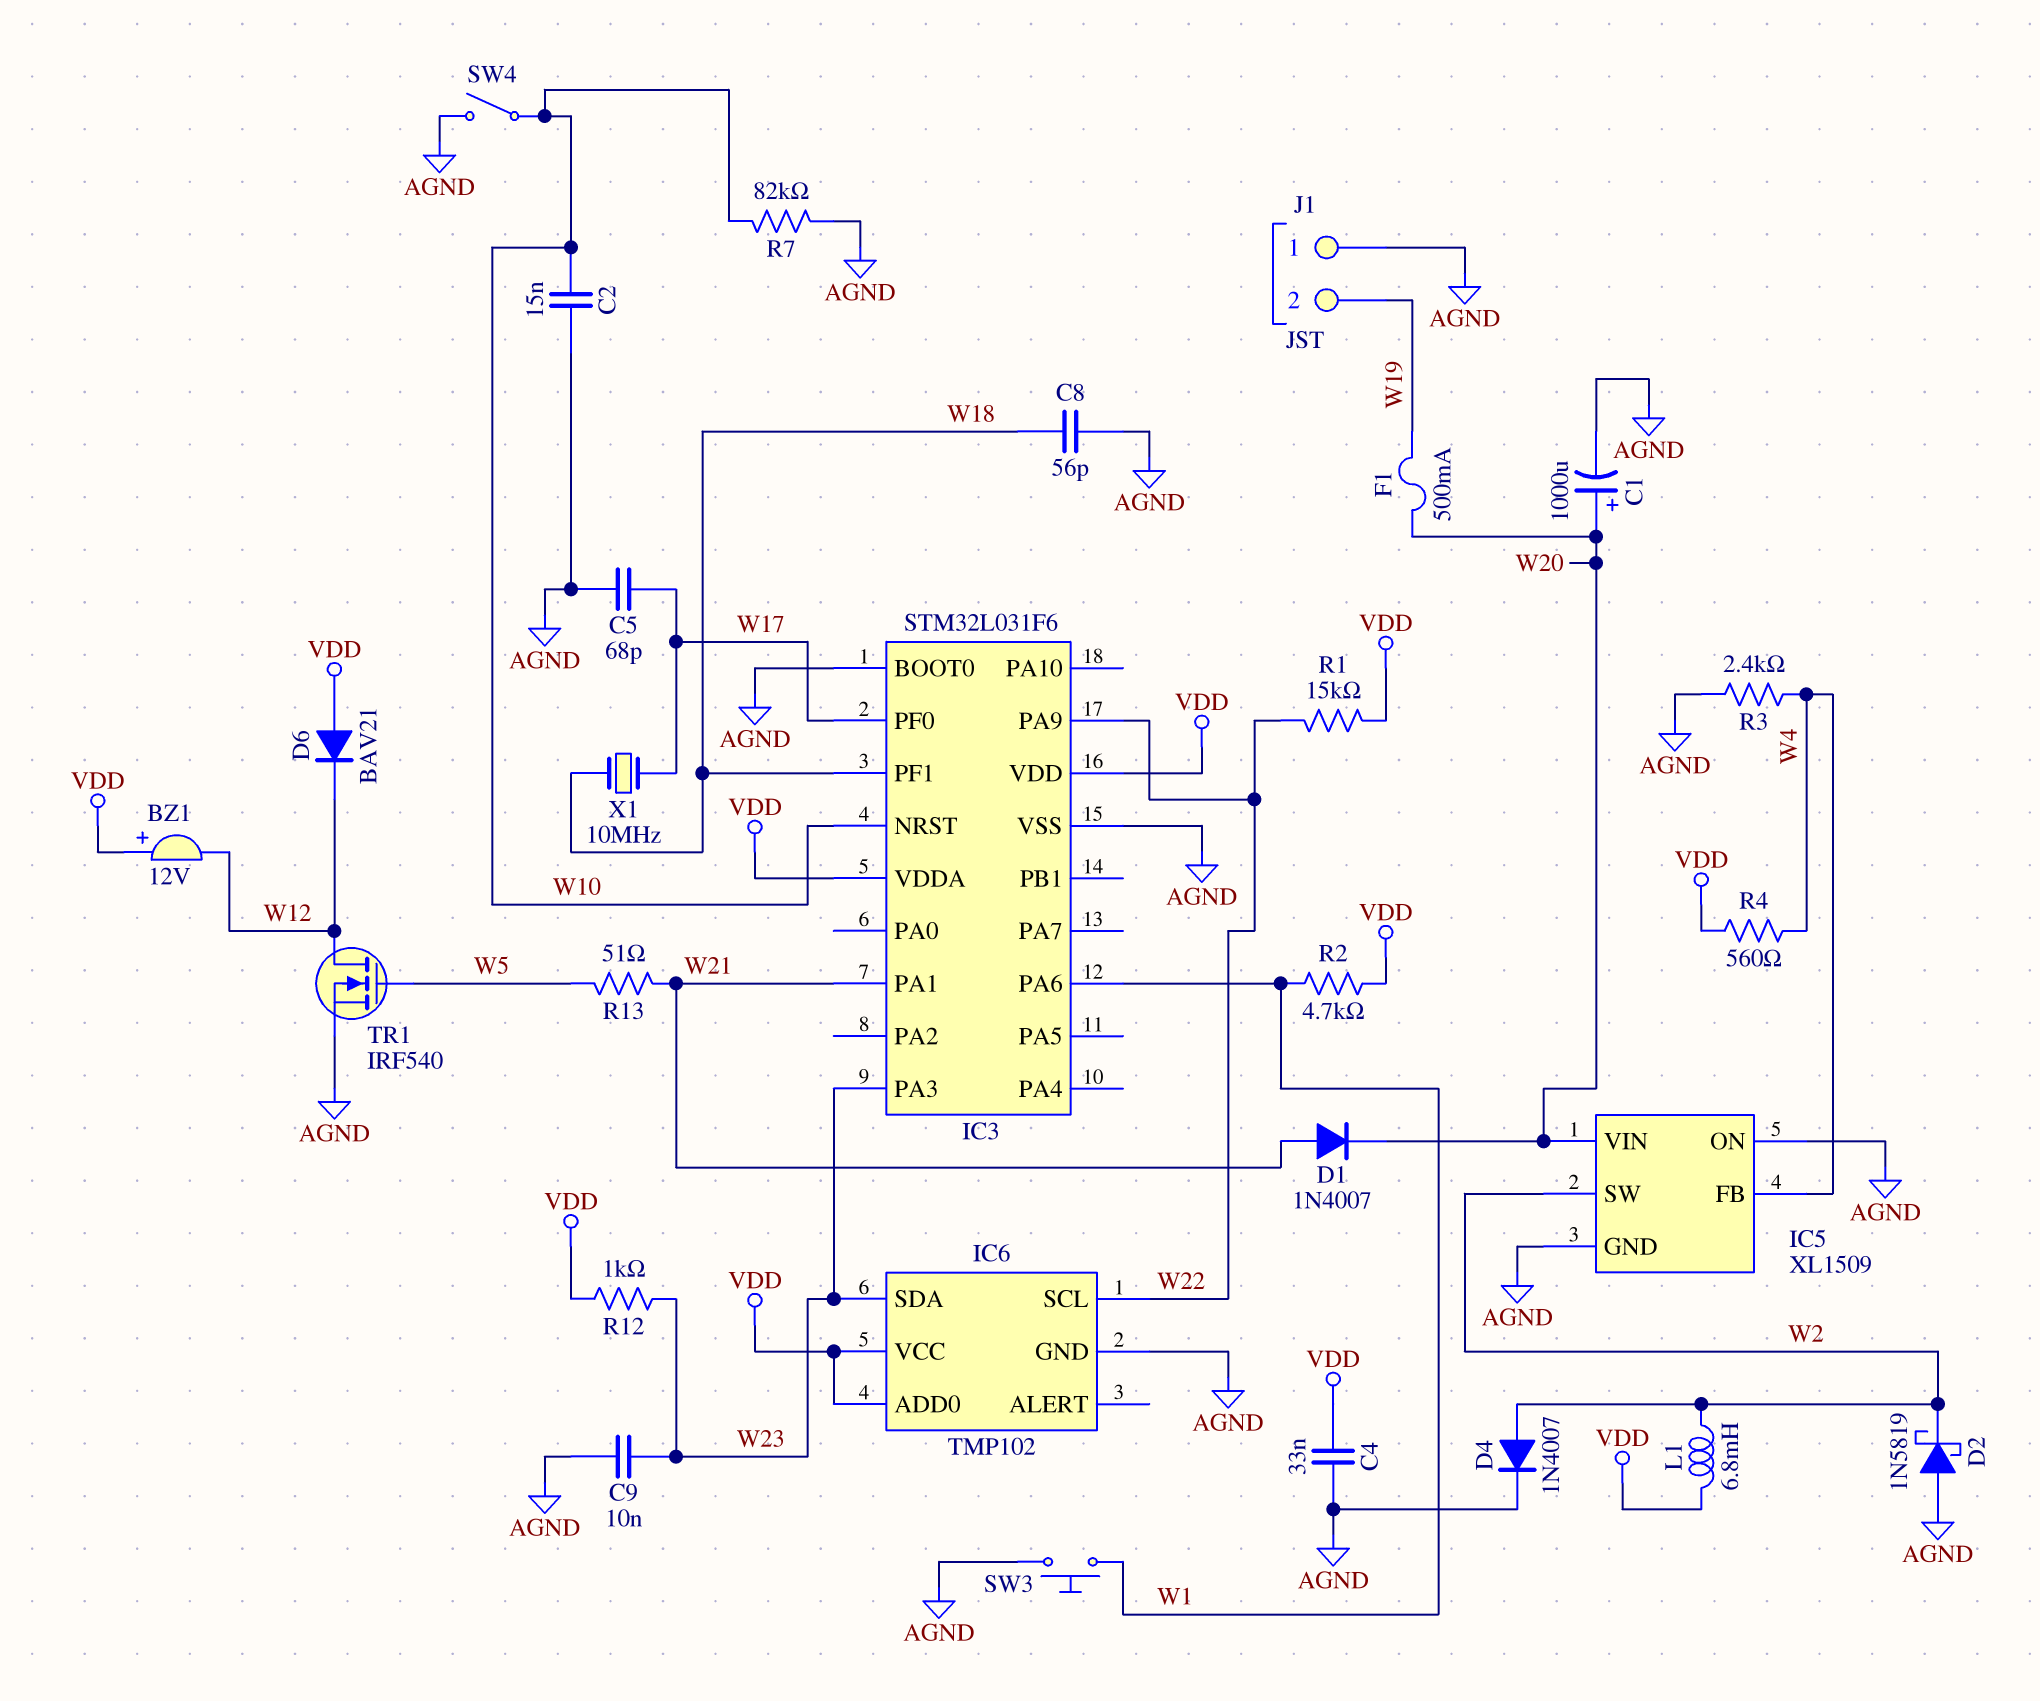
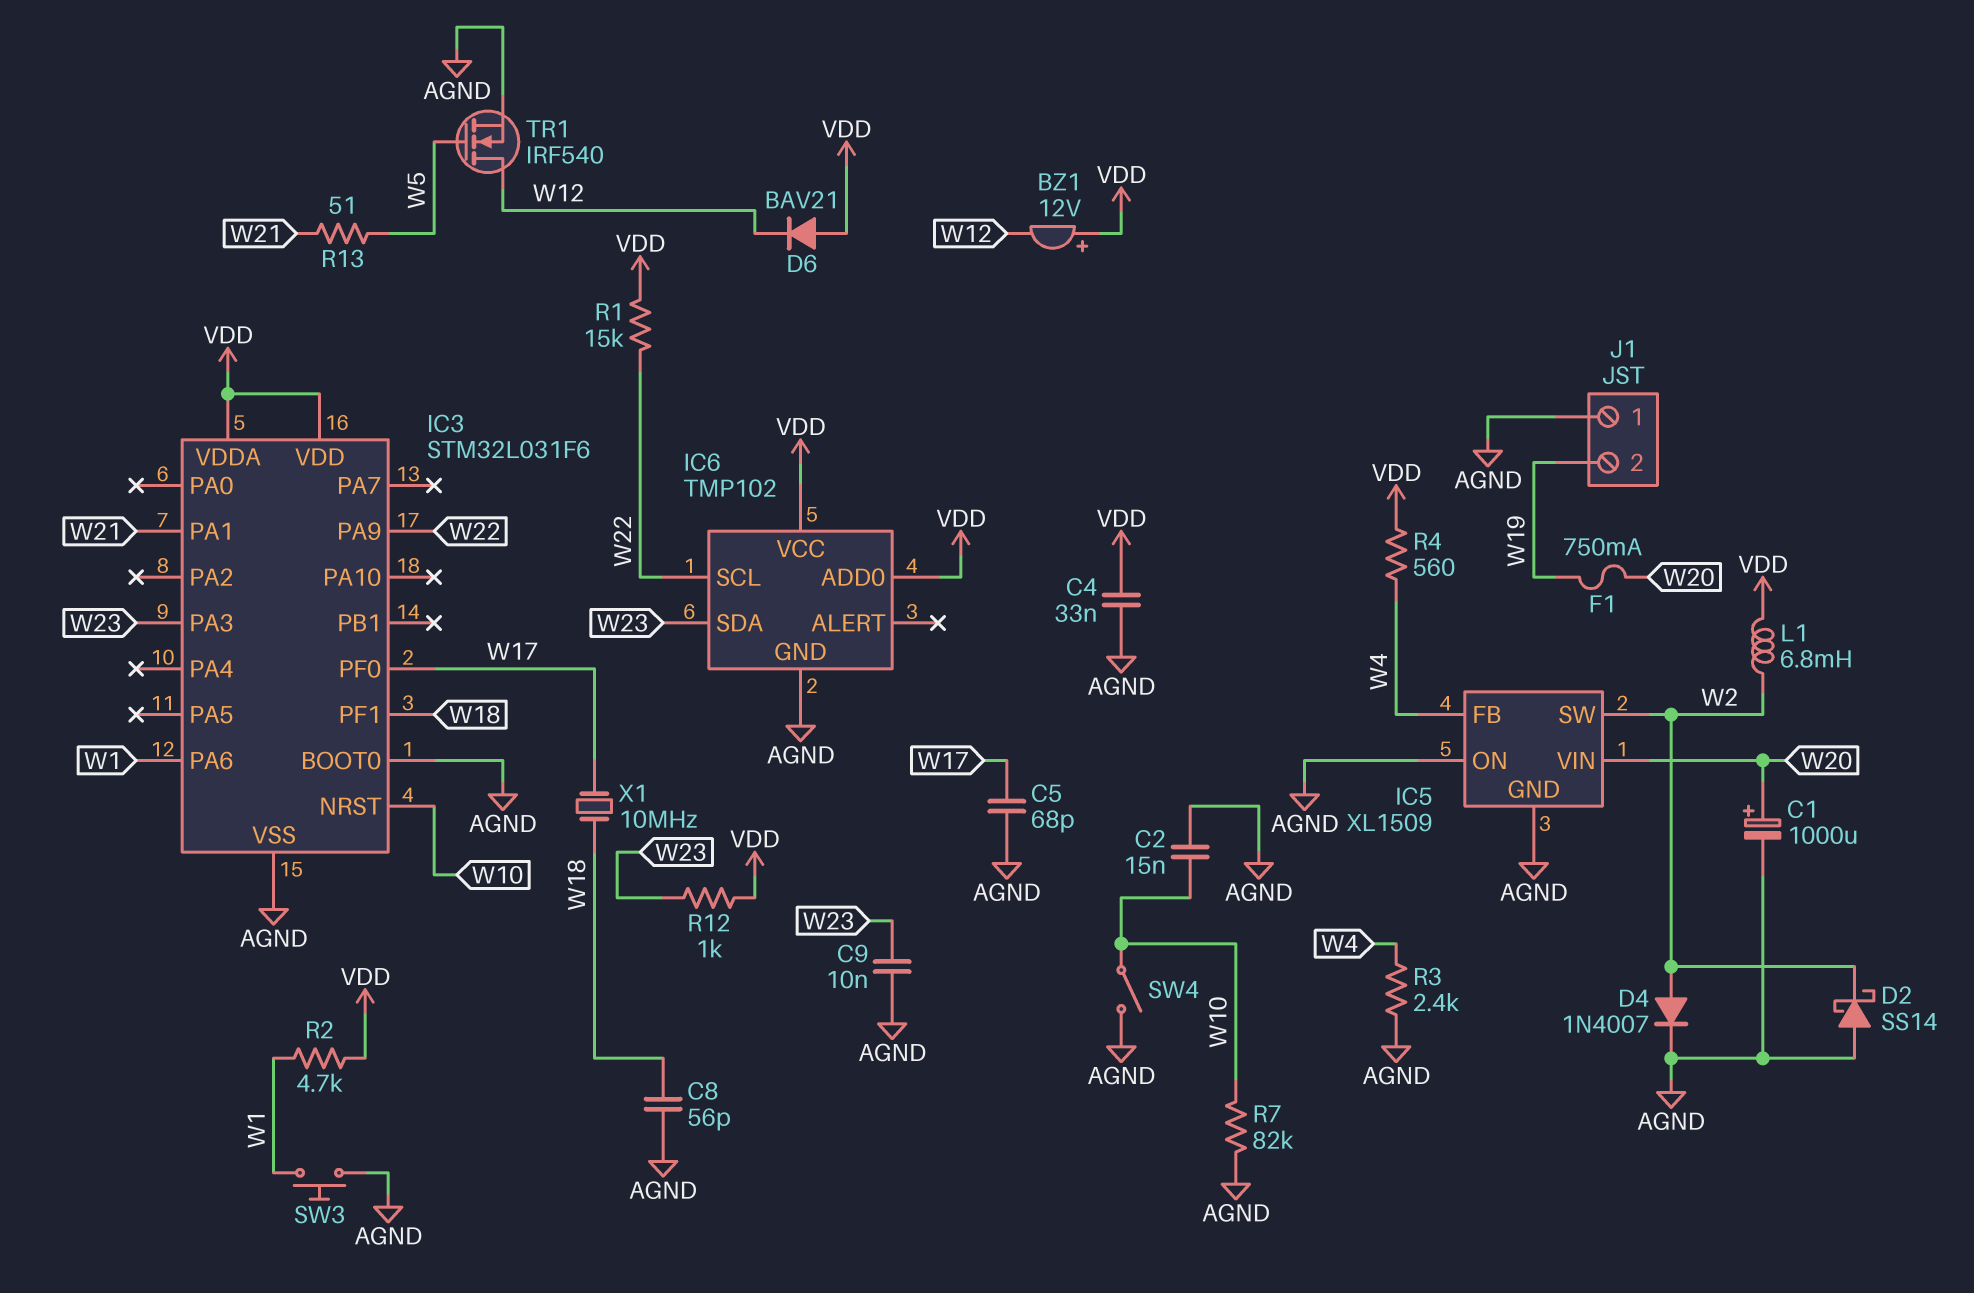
D1: diode 1N4007 (A W21, K W20) -> none
D2: schottky 1N5819 (A AGND, K W2) -> schottky SS14 (A AGND, K W2)
F1: 500mA (W19, W20) -> 750mA (W19, W20)

